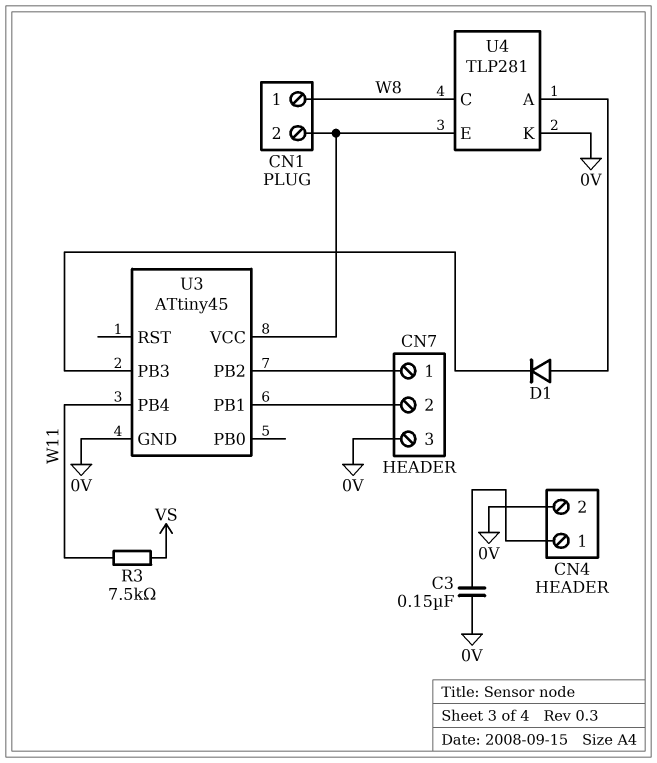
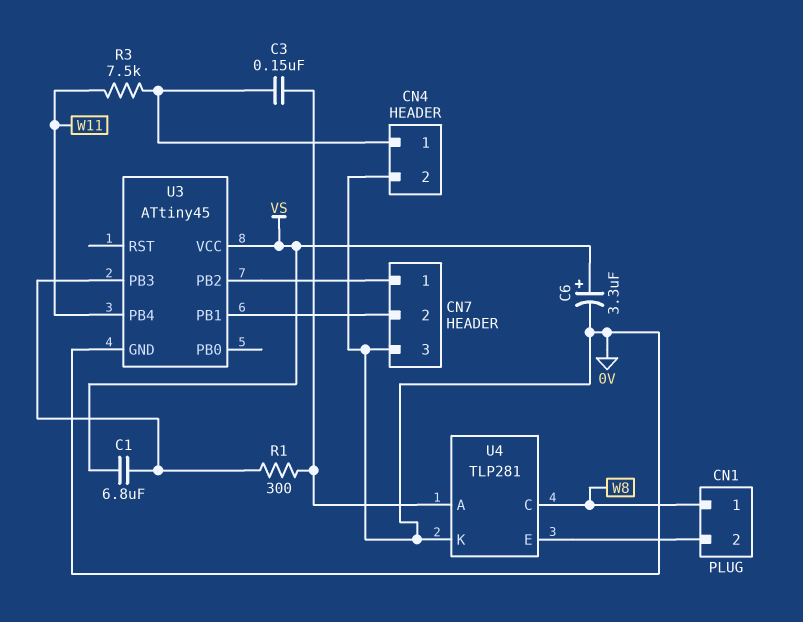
C1: none -> 6.8uF (U3/PB3, VS)
C3: 150nF (0V, CN4/1) -> 150nF (CN4/1, U4/A)
C6: none -> 3.3uF (plus VS, minus 0V)
D1: diode (A U4/A, K U3/PB3) -> none
R1: none -> 300 (U3/PB3, U4/A)
R3: 7.5k (VS, W11) -> 7.5k (CN4/1, W11)
U3 pin VCC: CN1/2 -> VS

